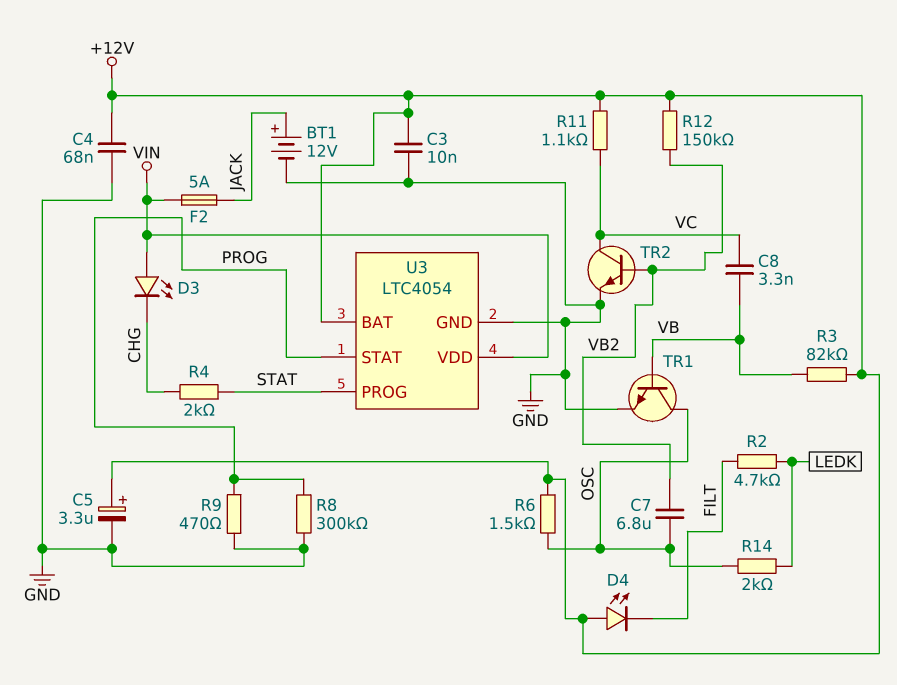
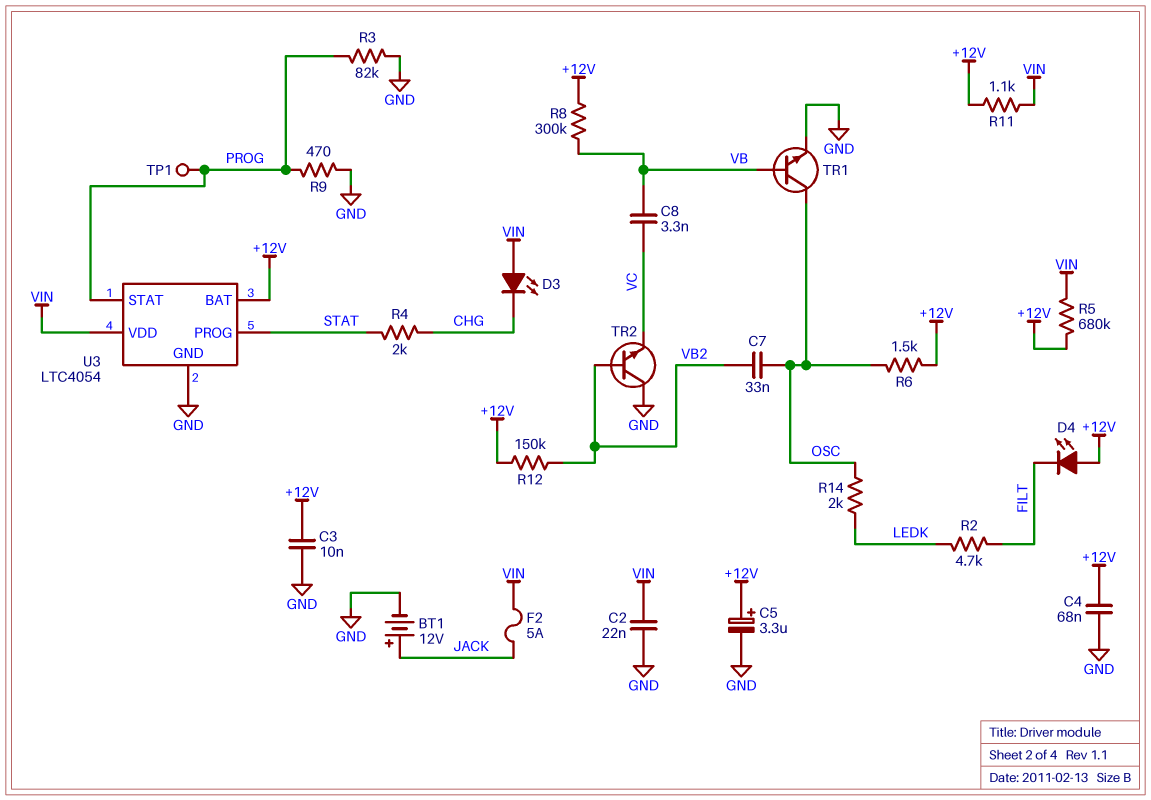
C2: none -> 22nF (GND, VIN)
C7: 6.8uF (OSC, VB2) -> 33nF (OSC, VB2)
R3: 82k (+12V, VB) -> 82k (GND, PROG)
R5: none -> 680k (+12V, VIN)
R8: 300k (GND, PROG) -> 300k (+12V, VB)
R11: 1.1k (+12V, VC) -> 1.1k (+12V, VIN)
TP1: none -> test point (PROG)
TR2: NPN (B VB2, C VC, E GND) -> NPN (B VB2, C GND, E VC)

